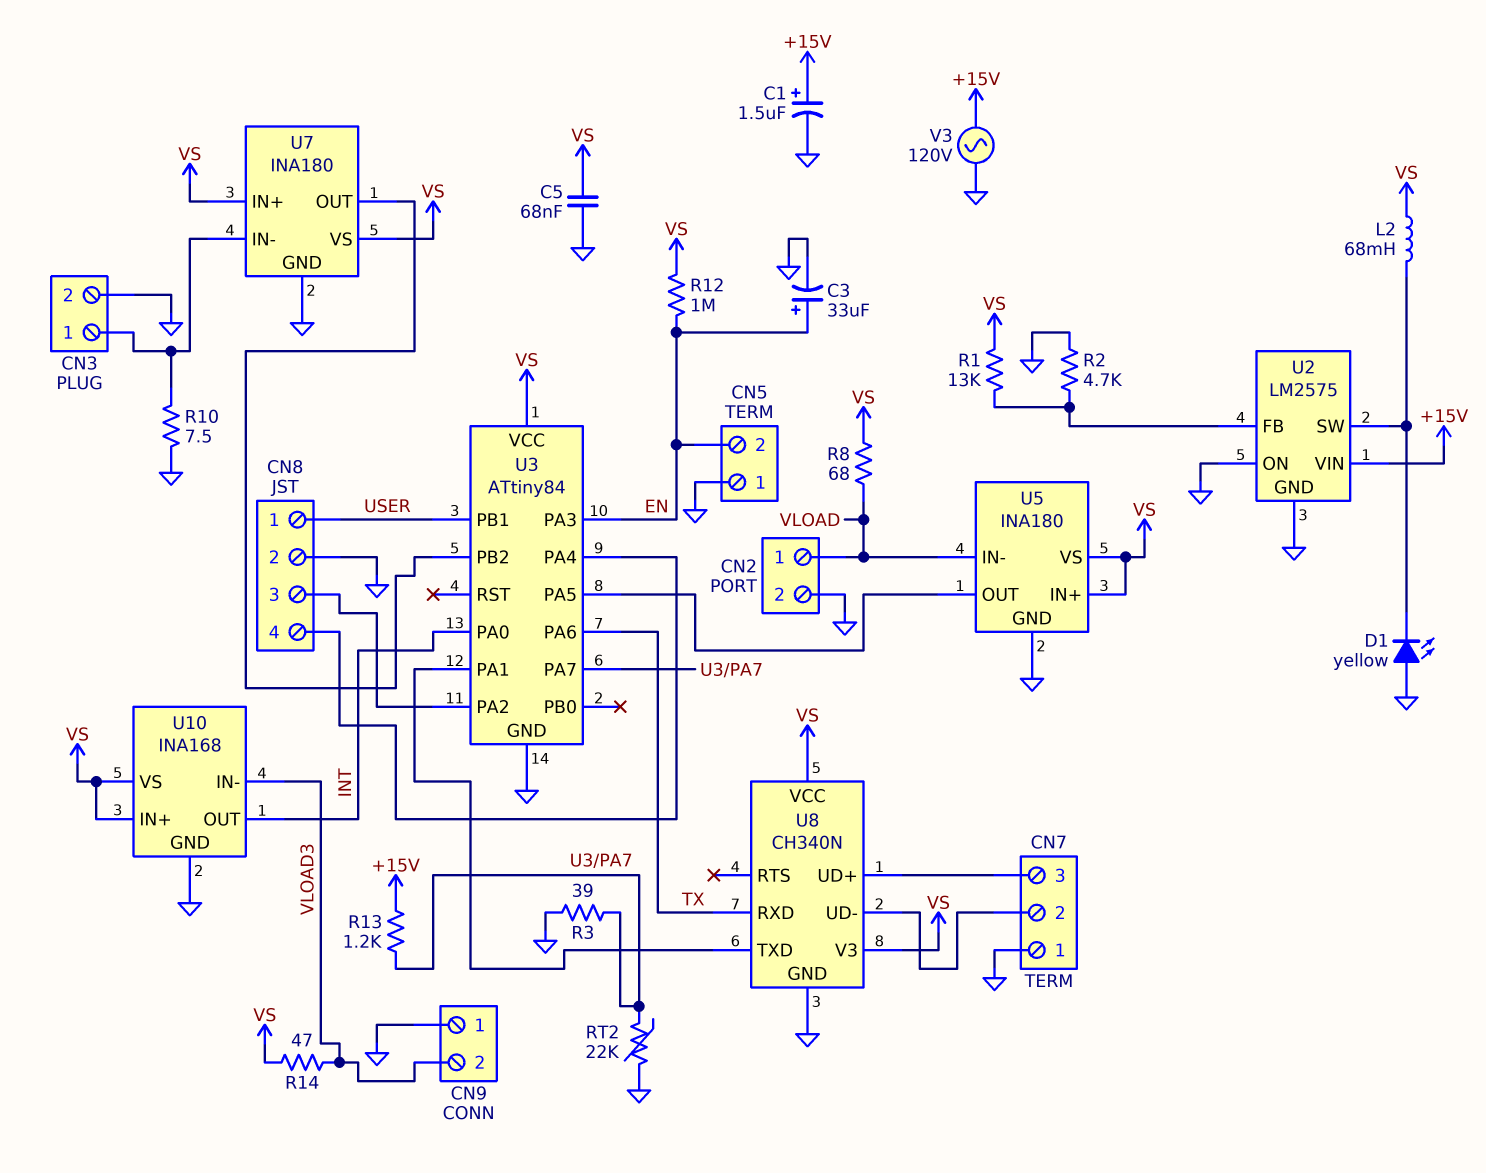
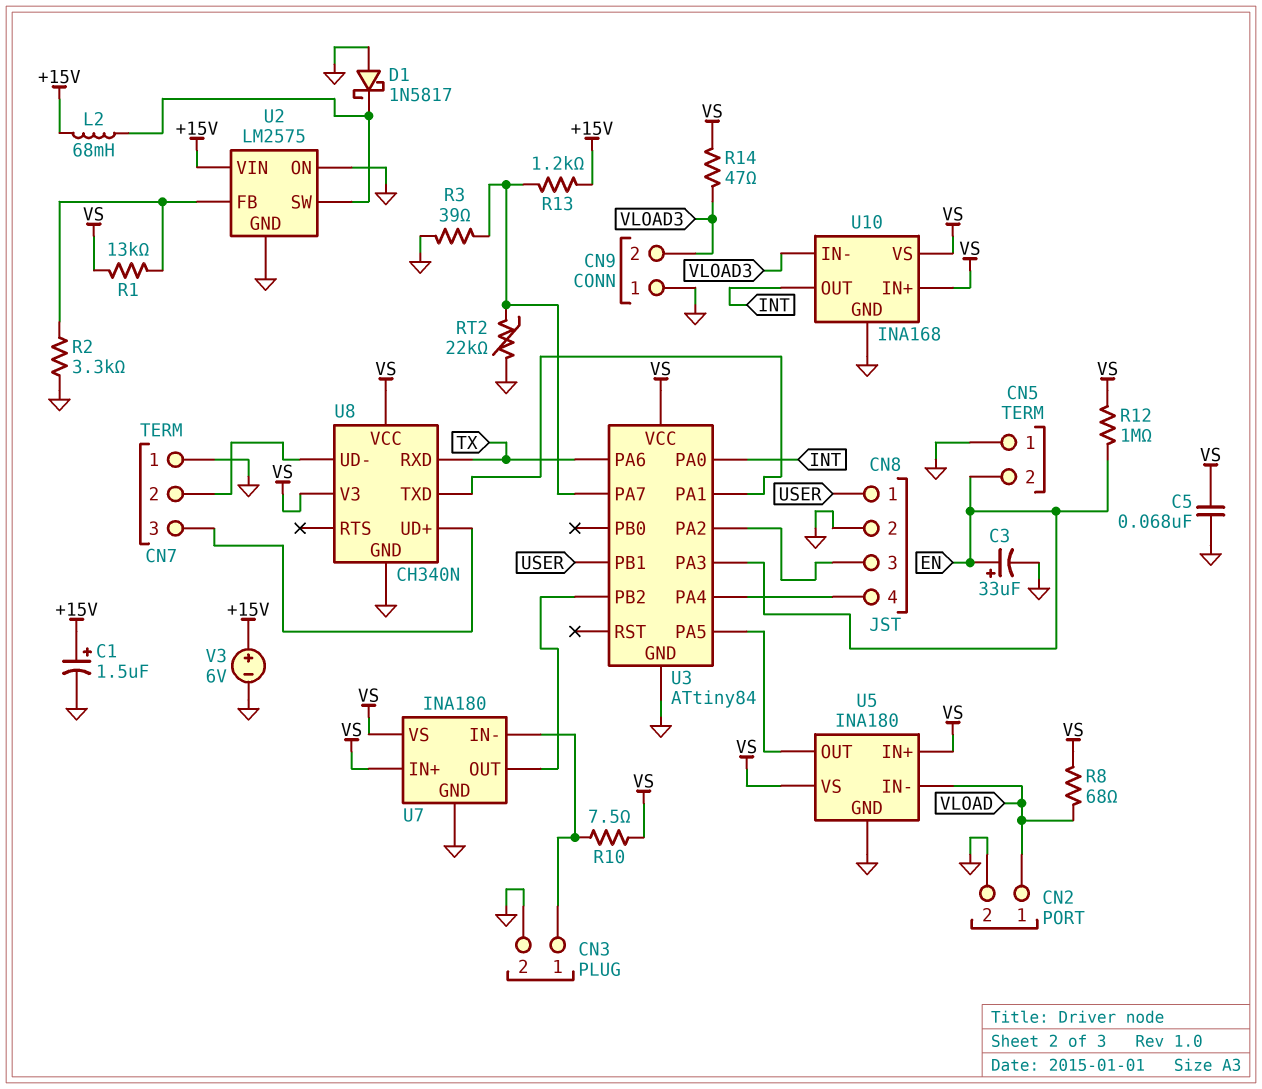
D1: LED yellow (A GND, K U2/SW) -> schottky 1N5817 (A GND, K U2/SW)
L2: 68mH (U2/SW, VS) -> 68mH (+15V, U2/SW)
R2: 4.7k (GND, U2/FB) -> 3.3k (GND, U2/FB)
R10: 7.5 (CN3/1, GND) -> 7.5 (CN3/1, VS)
V3: AC 120V (+15V, GND) -> 6V (plus +15V, minus GND)

